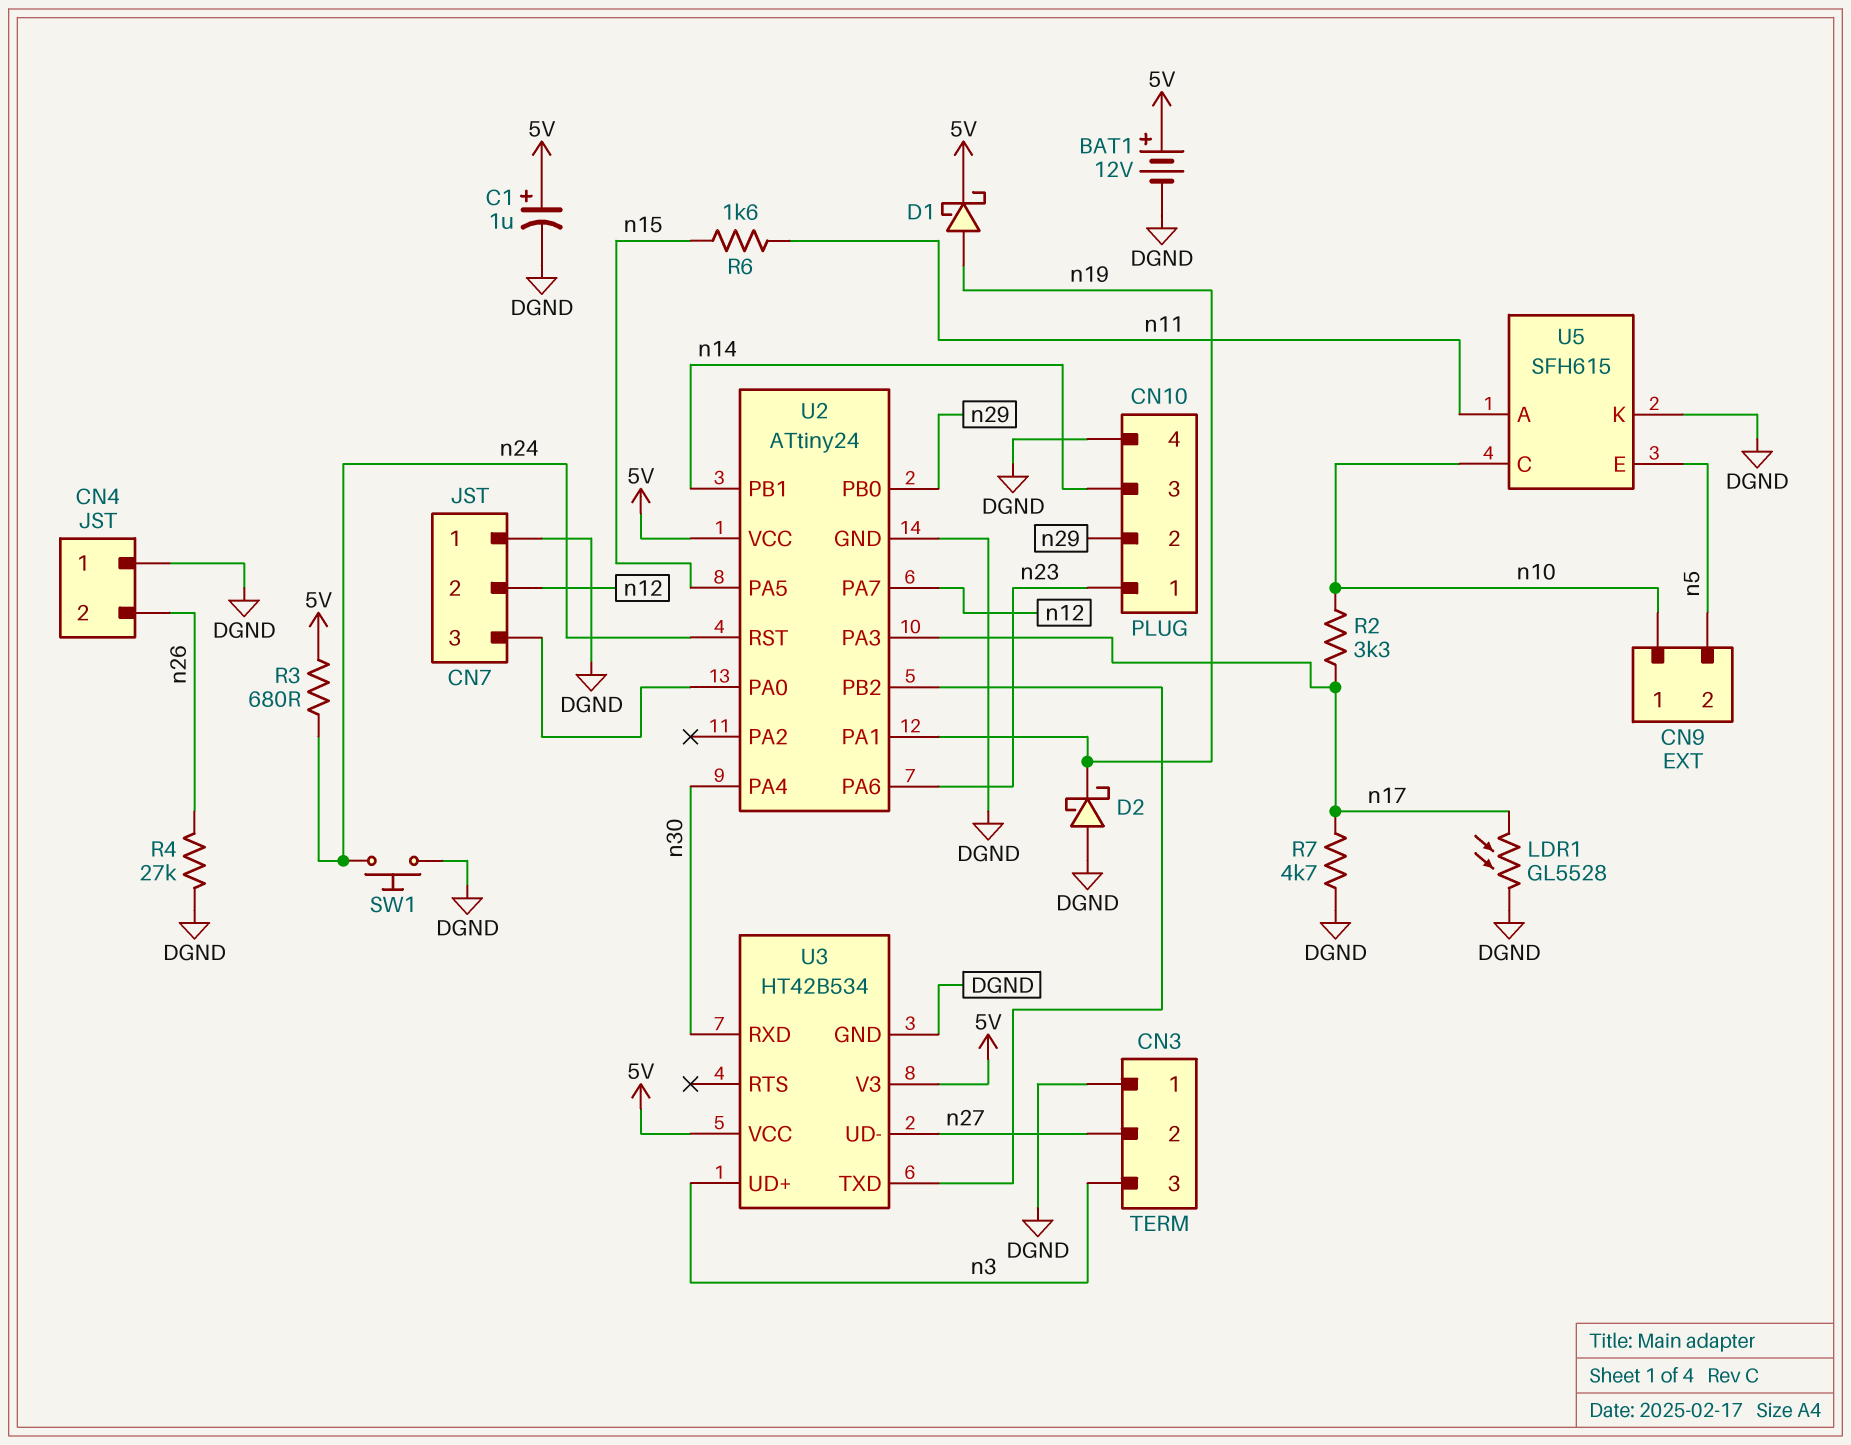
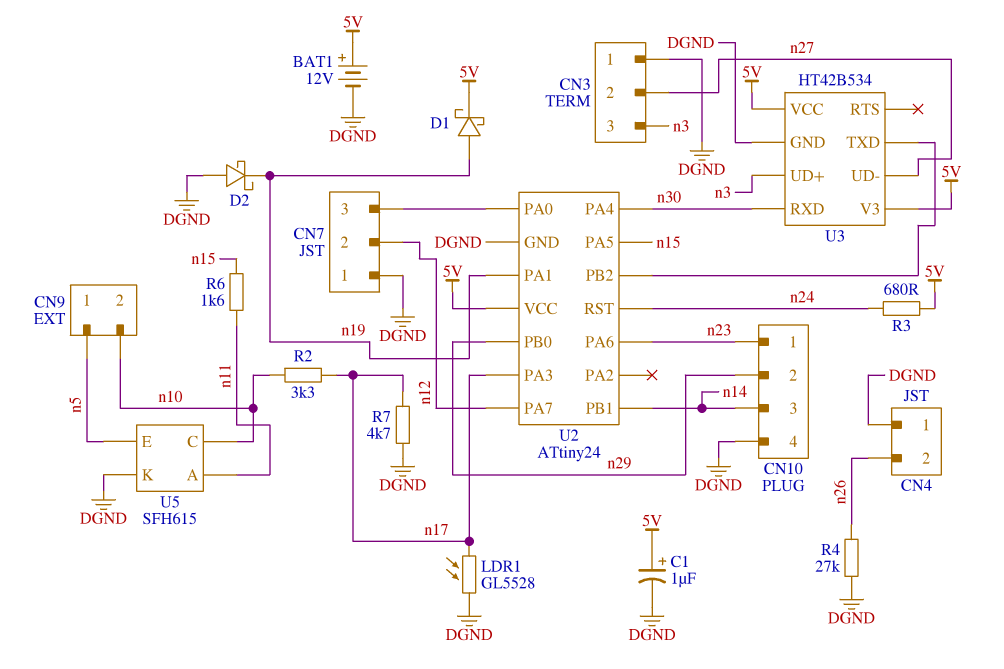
CN9 pin 1: n10 -> n5
CN9 pin 2: n5 -> n10
SW1: button (DGND, n24) -> none

